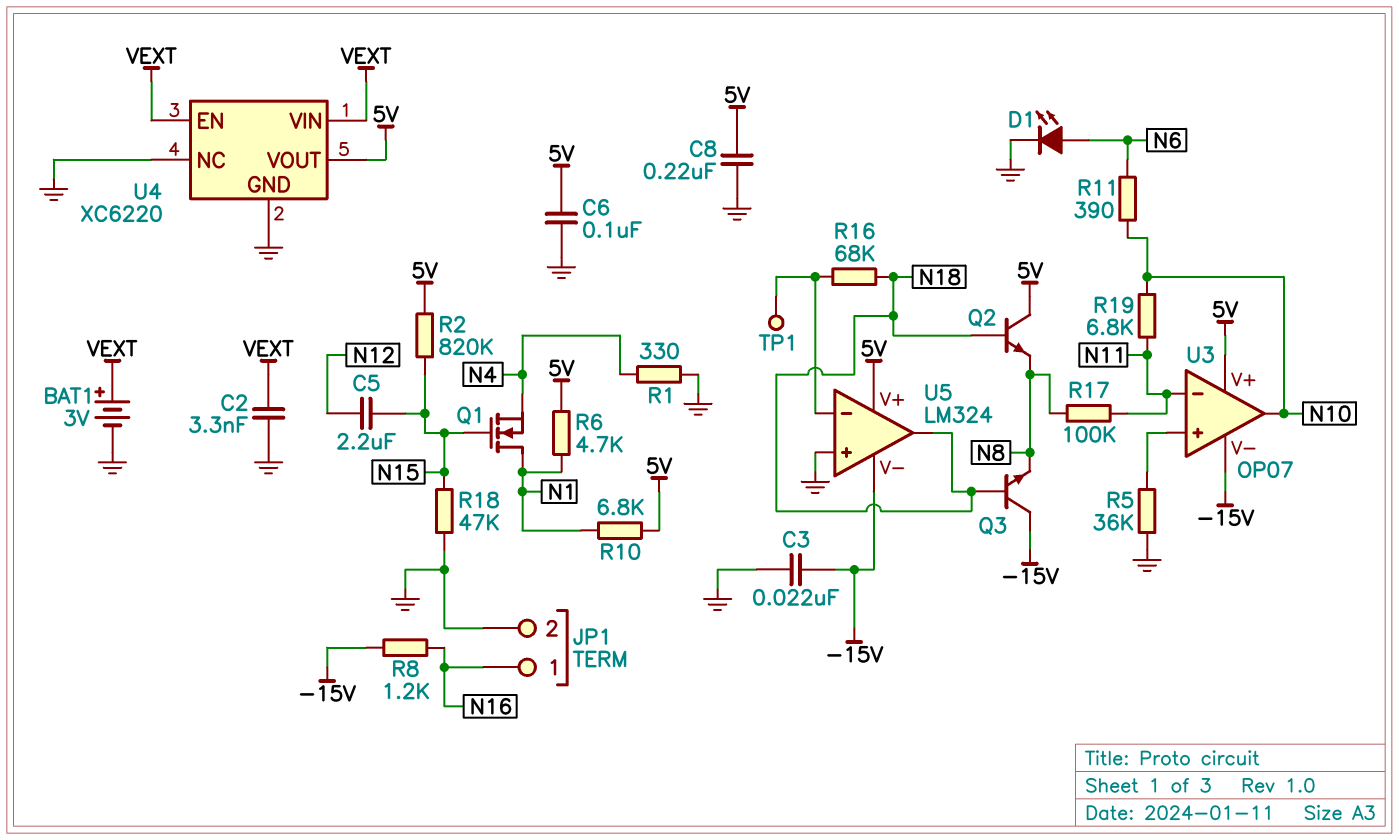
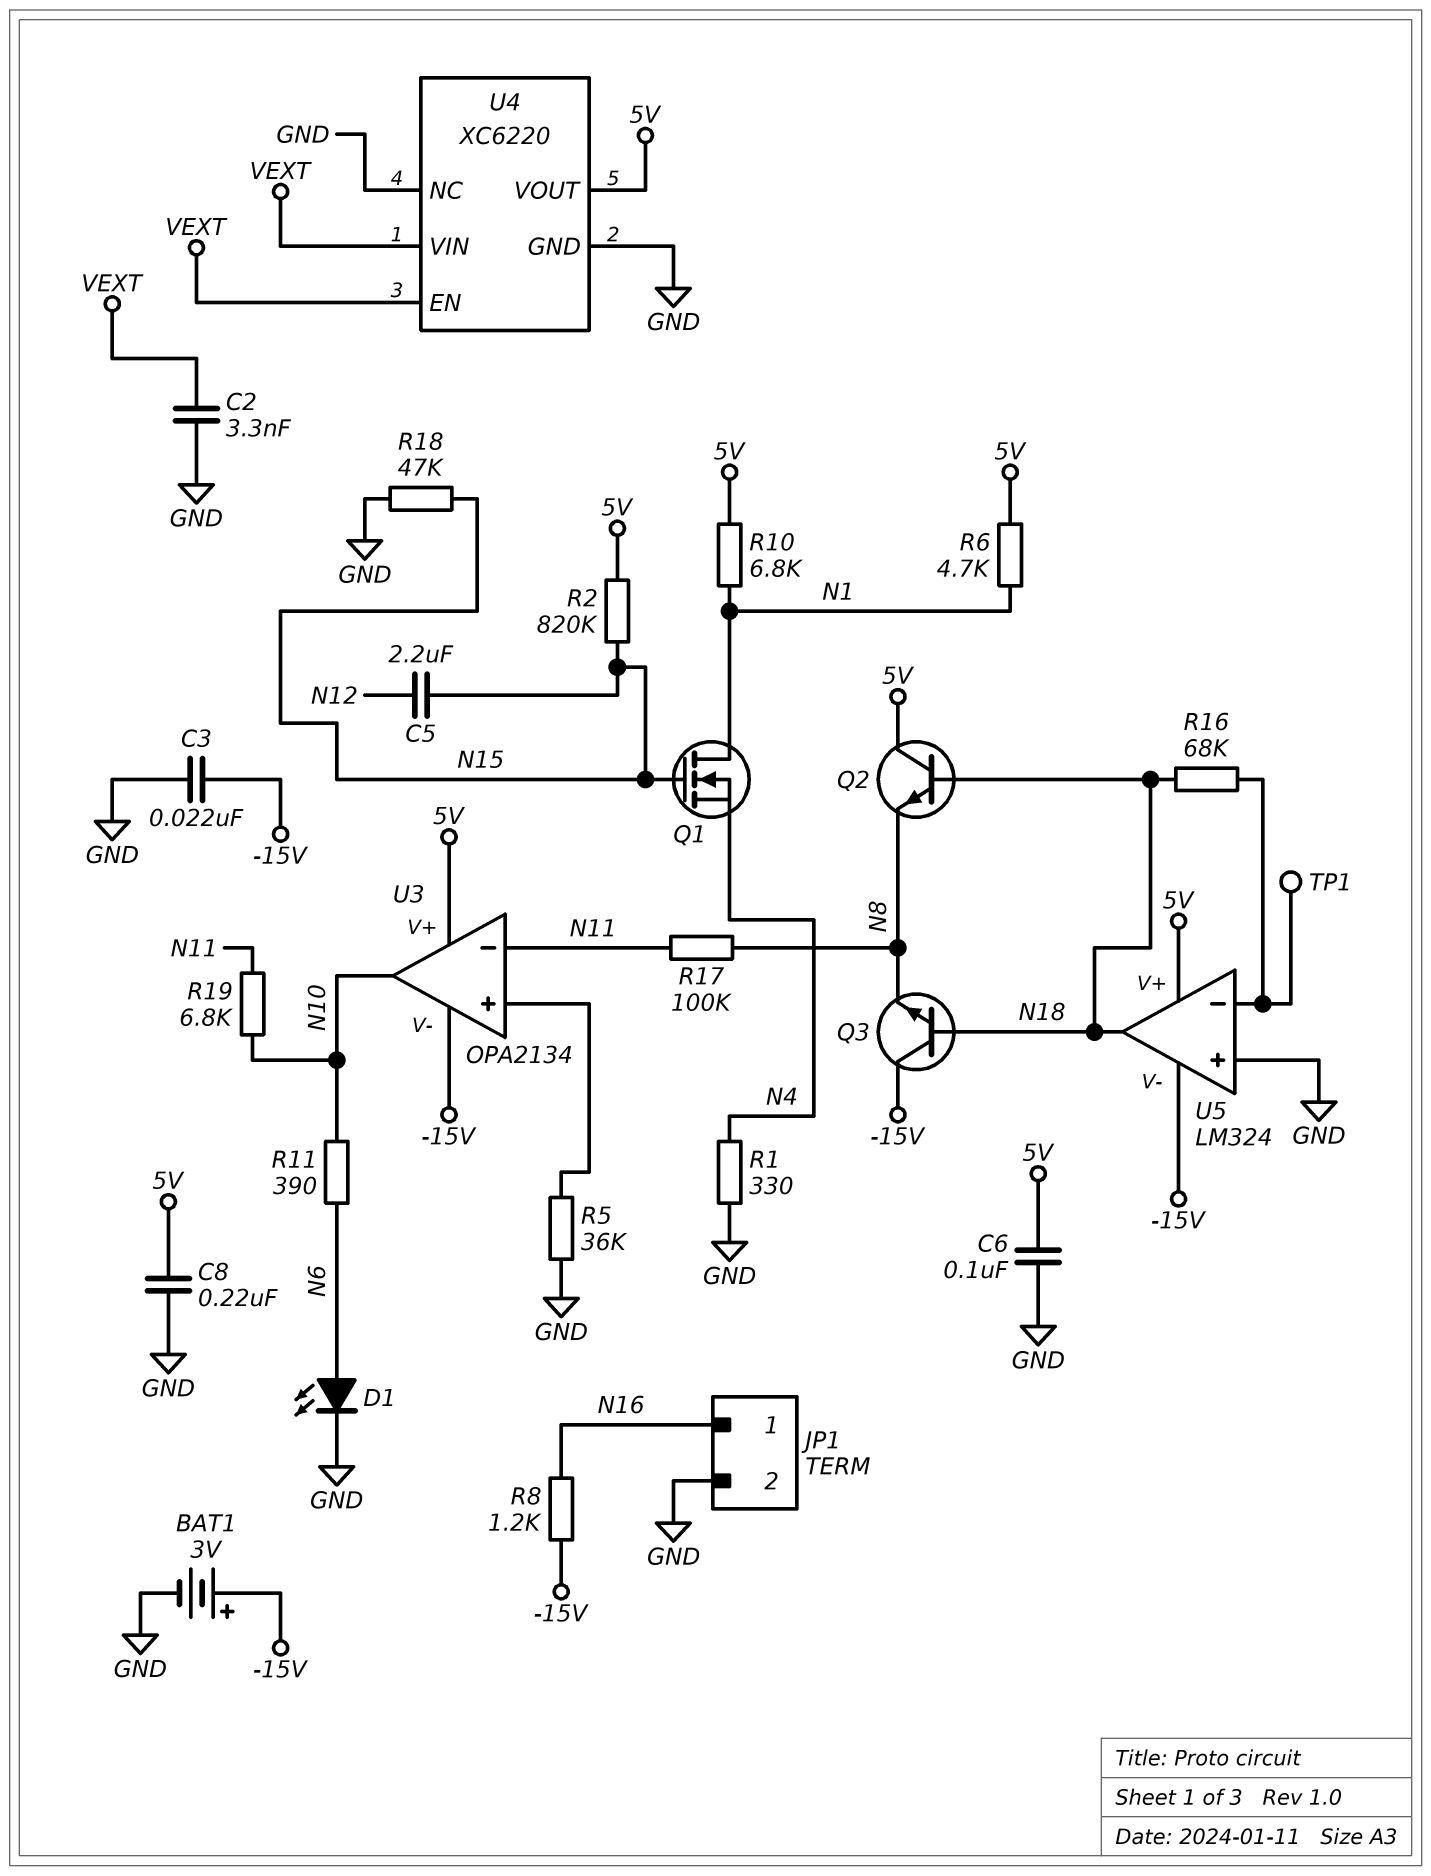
BAT1: 3V (plus VEXT, minus GND) -> 3V (plus -15V, minus GND)
U3: OP07 -> OPA2134

